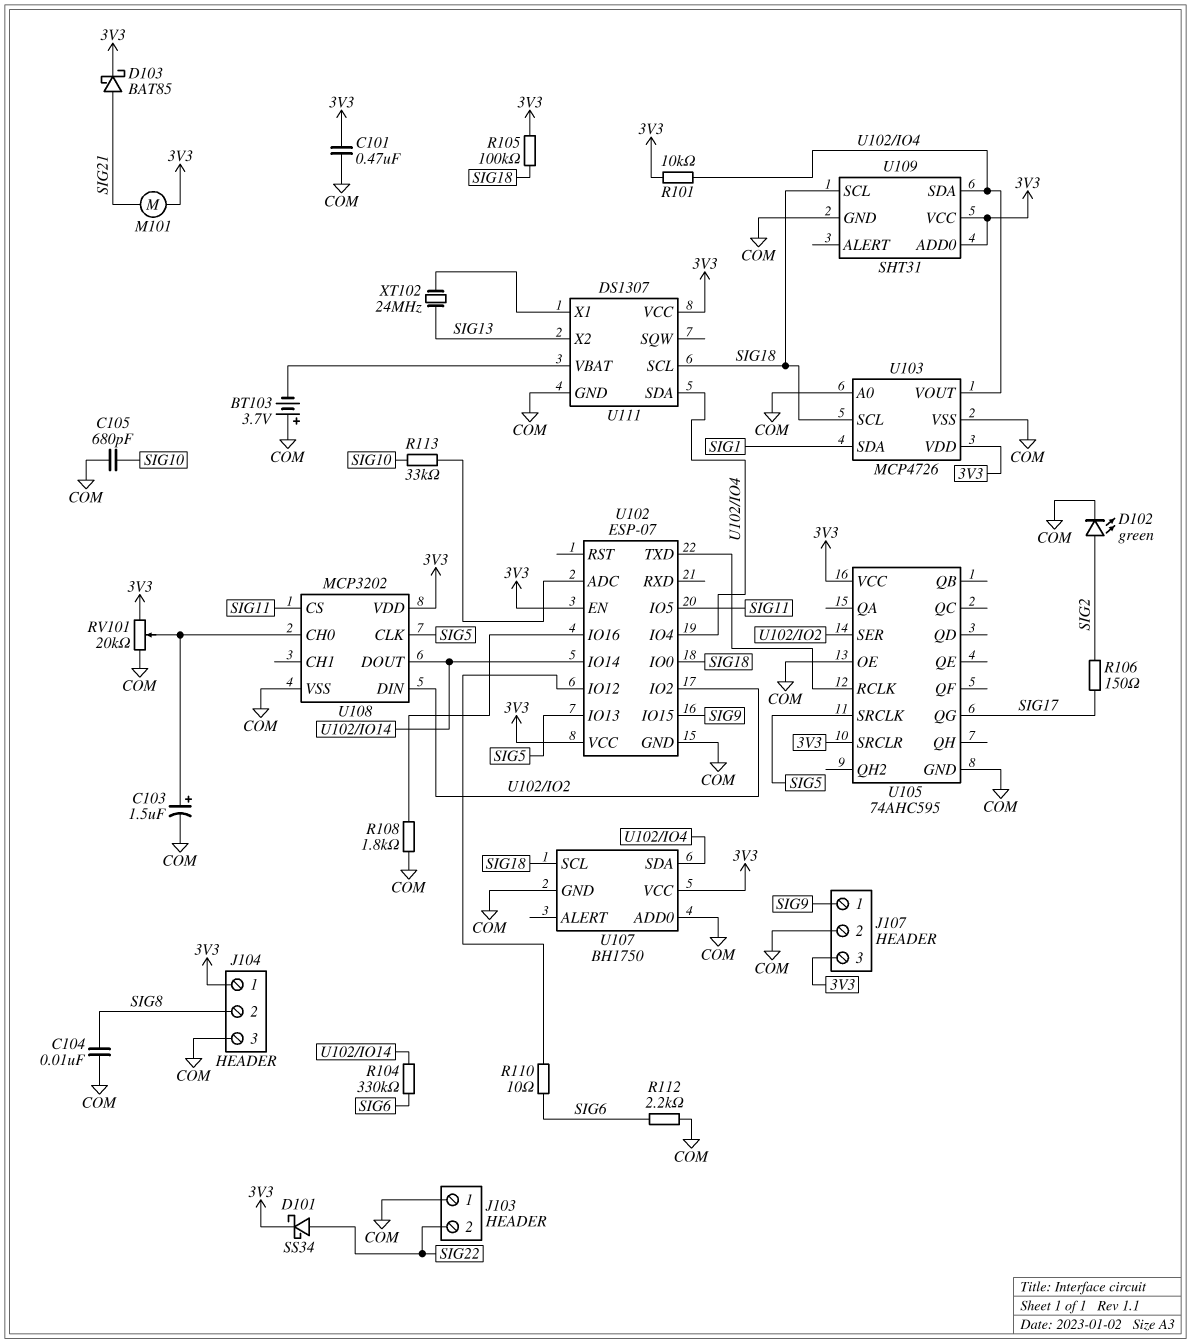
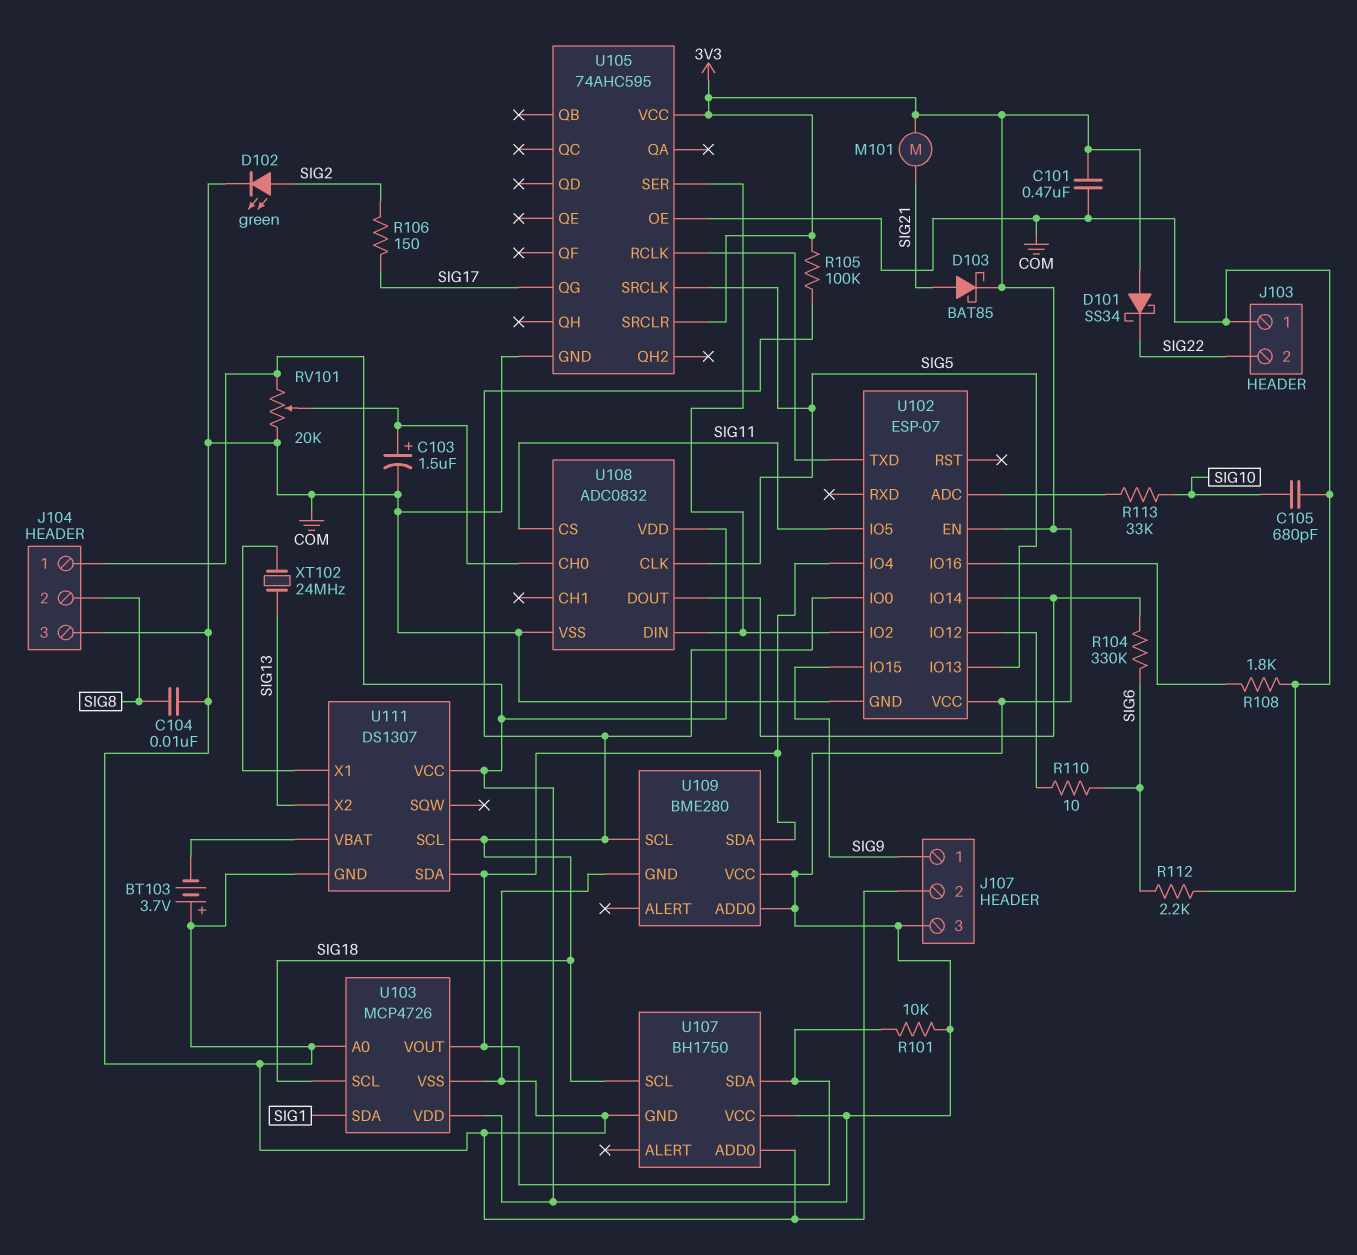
D101: schottky SS34 (A SIG22, K 3V3) -> schottky SS34 (A 3V3, K SIG22)
U108: MCP3202 -> ADC0832
U109: SHT31 -> BME280

